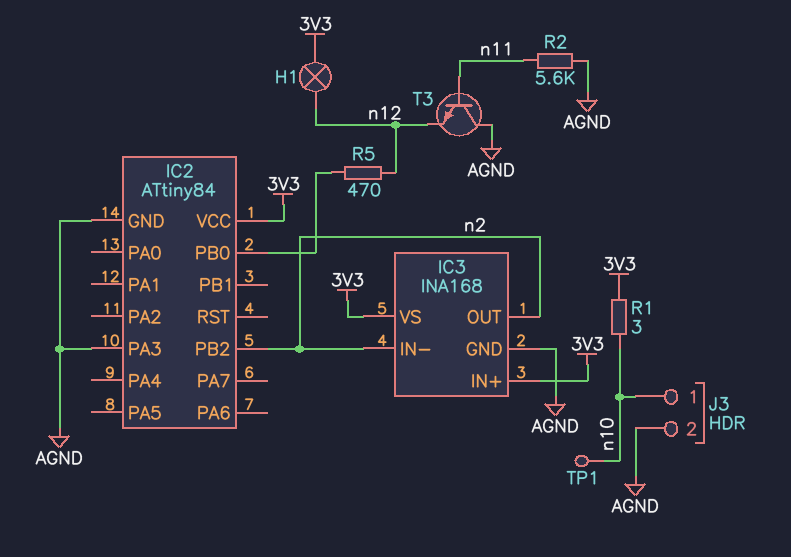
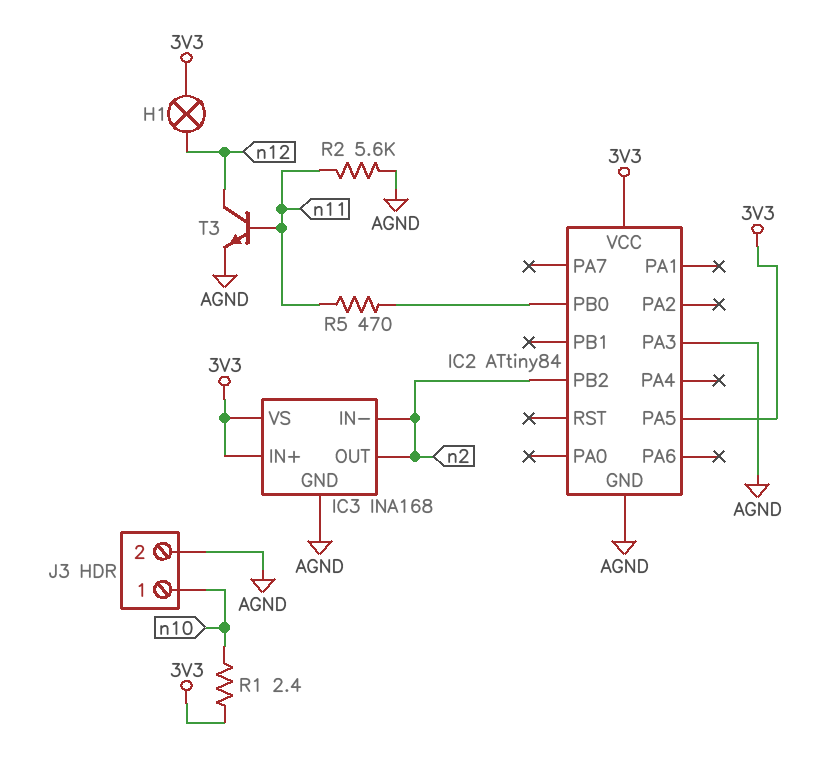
IC2 pin PA5: none -> 3V3
R1: 3 (3V3, n10) -> 2.4 (3V3, n10)
R5: 470 (IC2/PB0, n12) -> 470 (IC2/PB0, n11)
T3: NPN (B n11, C AGND, E n12) -> NPN (B n11, C n12, E AGND)
TP1: test point (n10) -> none

